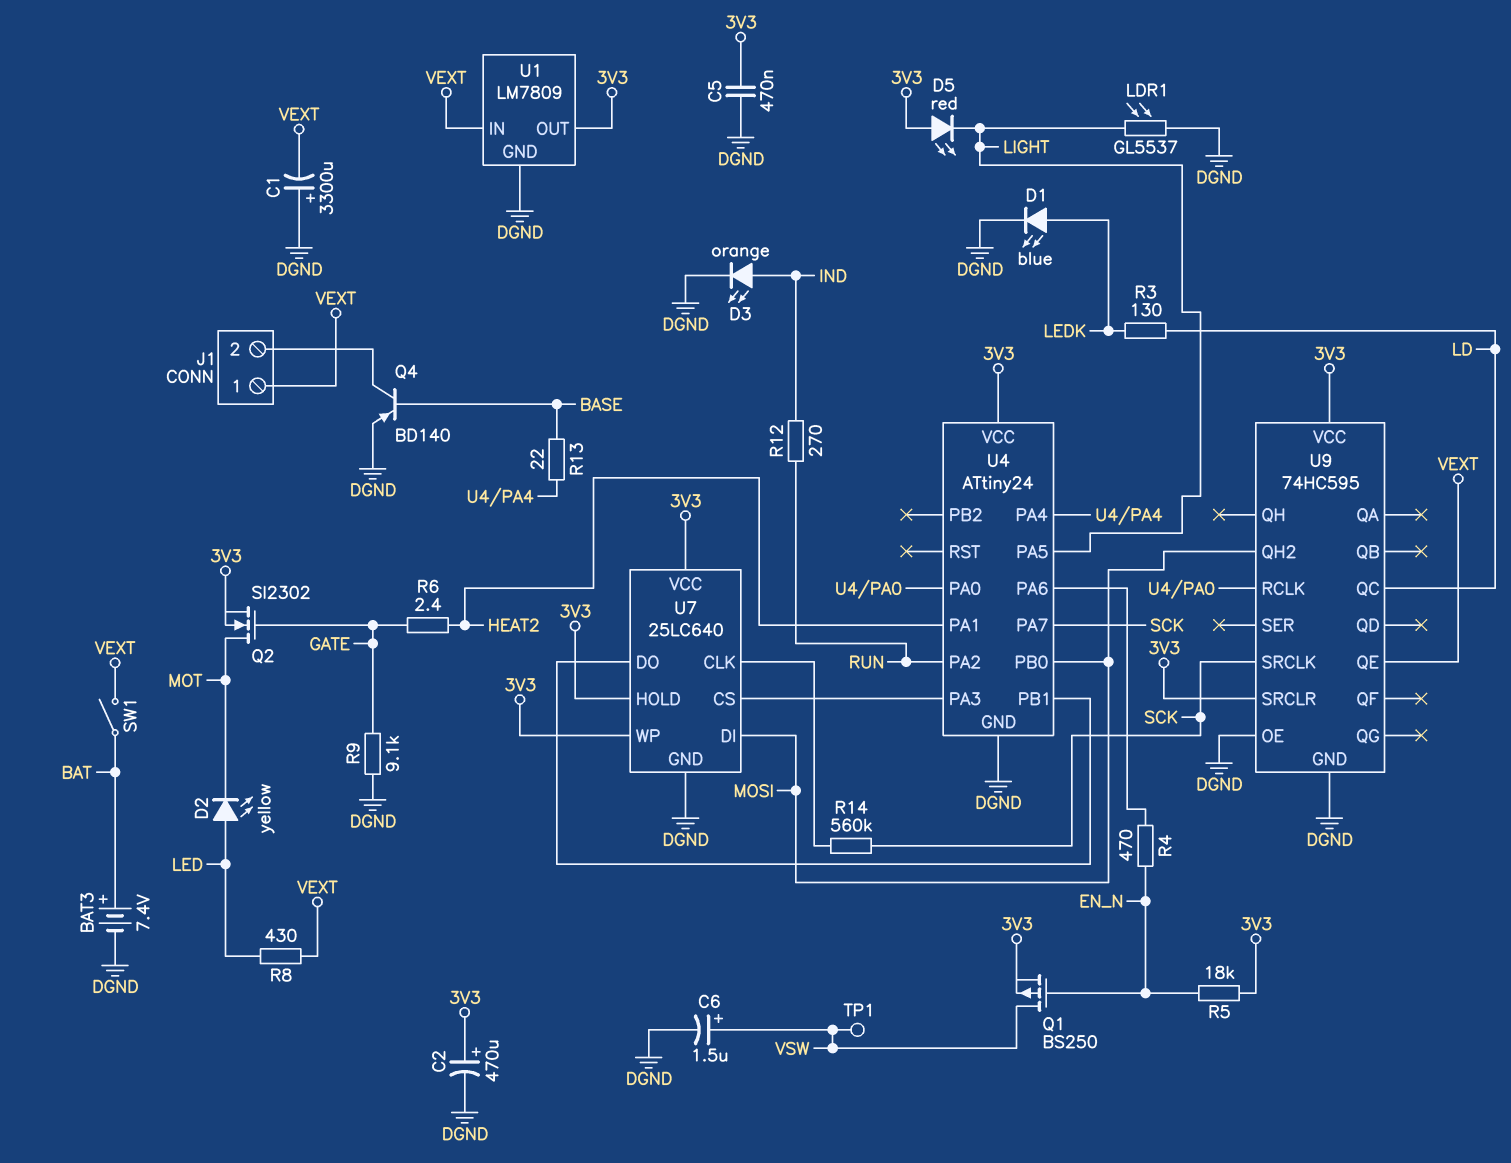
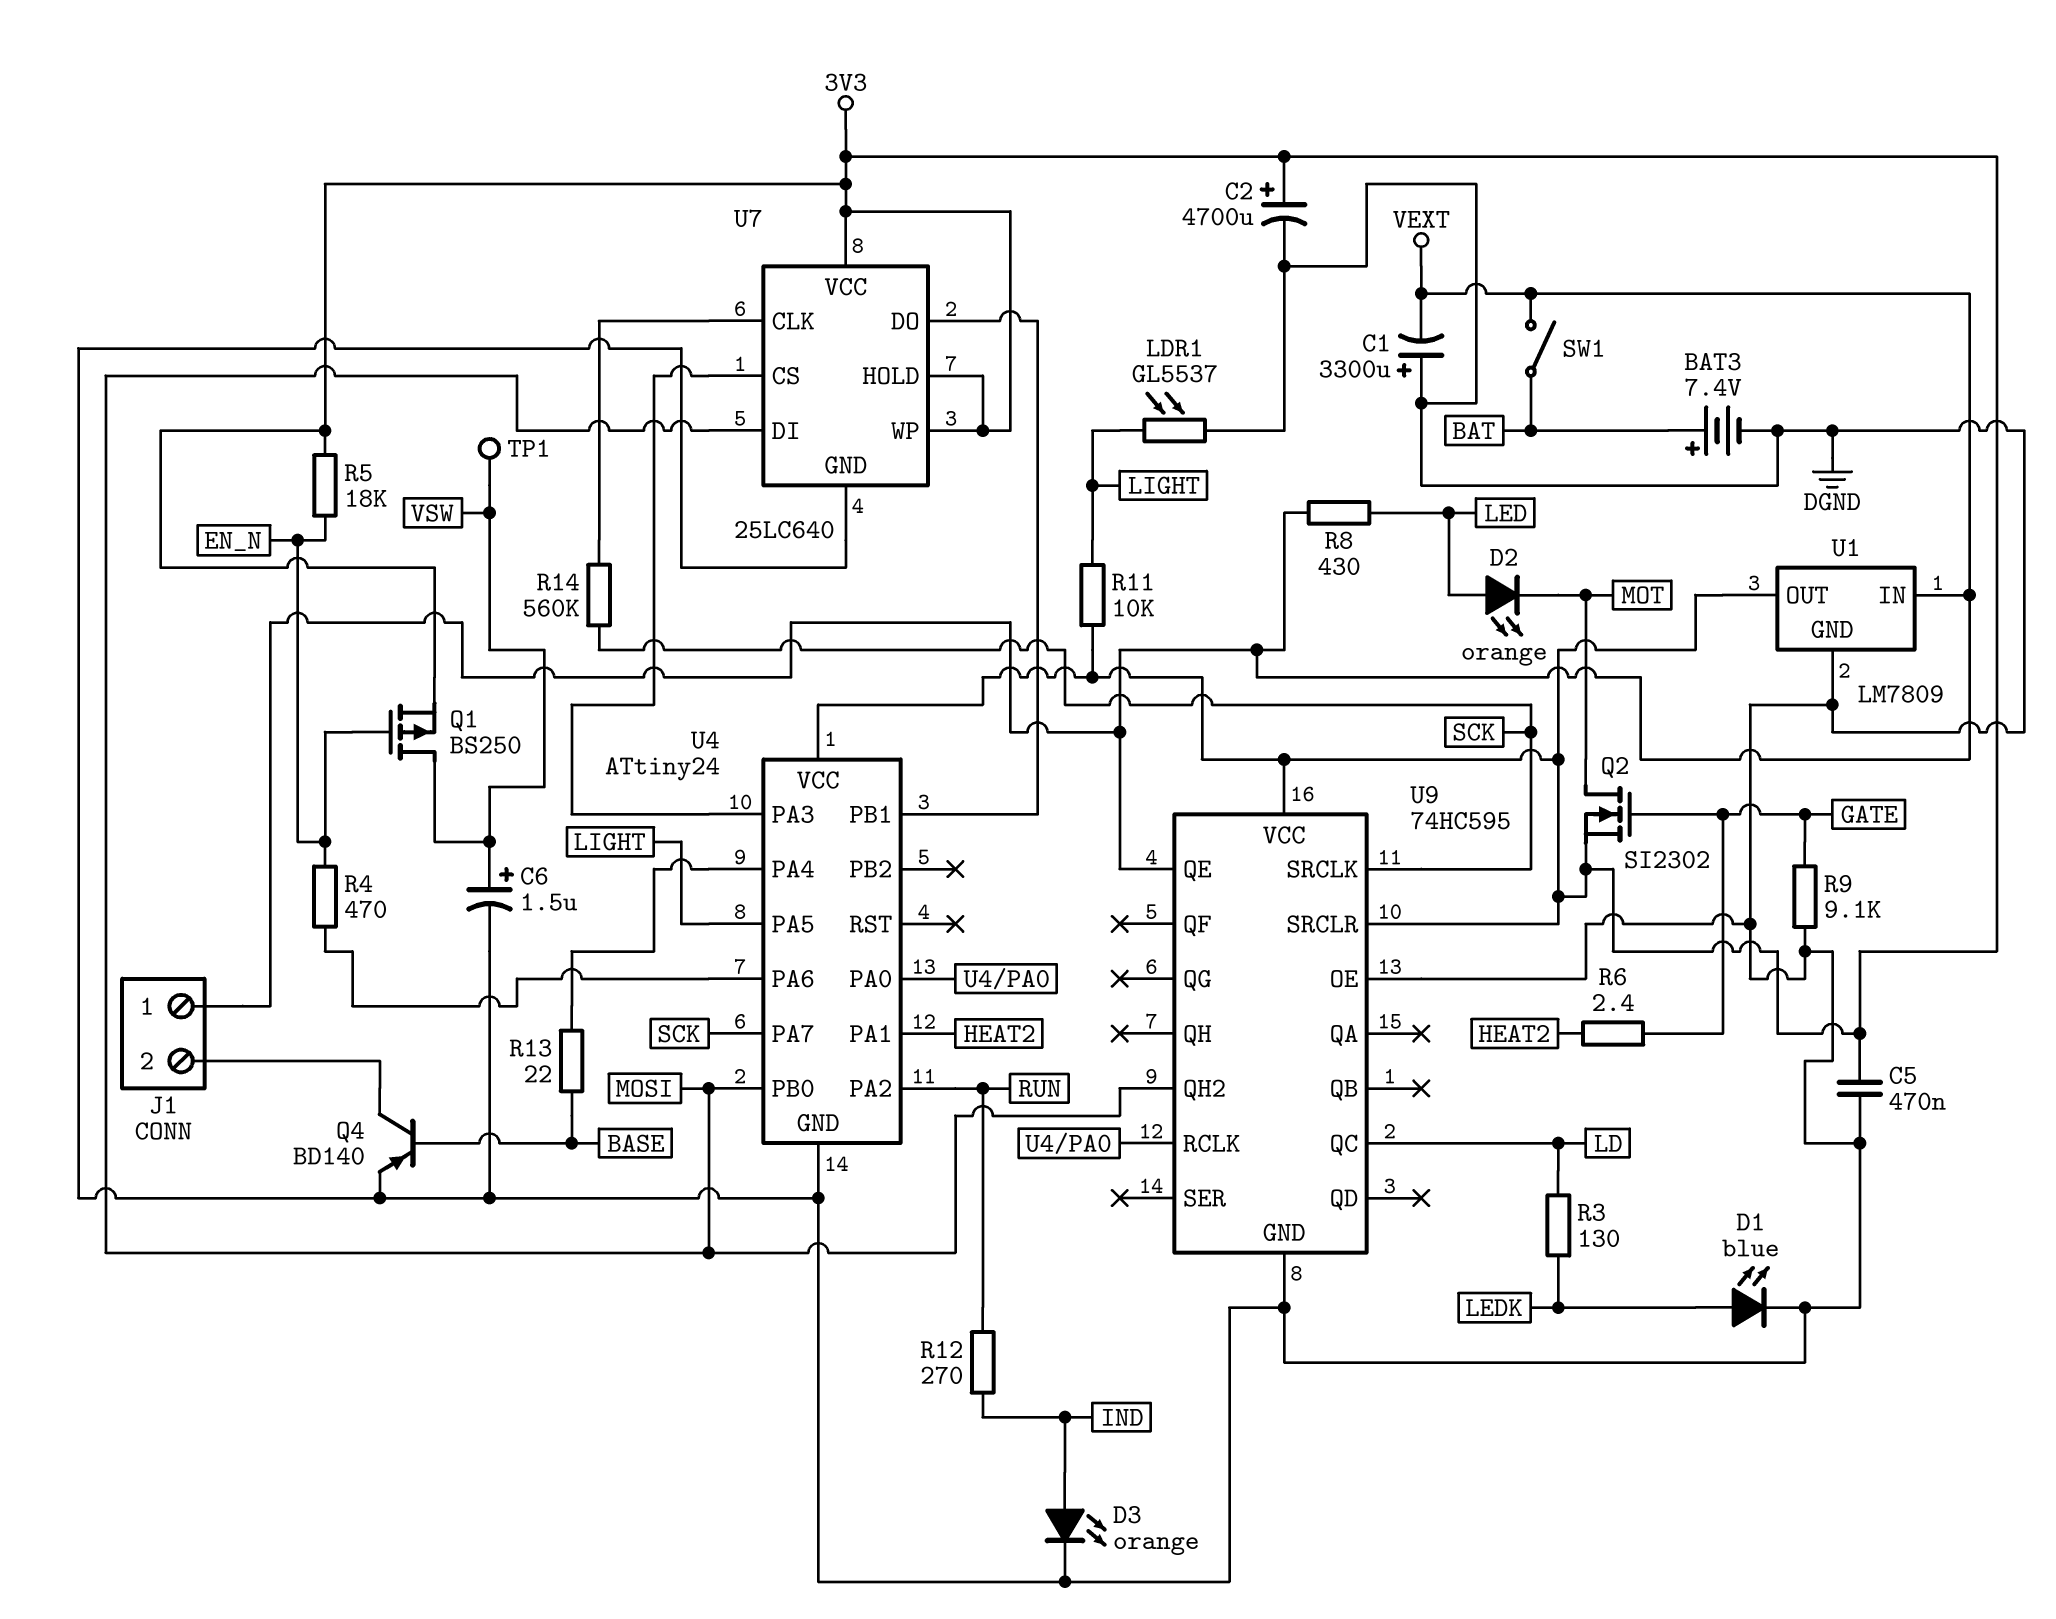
C2: 470uF (plus 3V3, minus DGND) -> 4700uF (plus 3V3, minus DGND)
D2: LED yellow (A LED, K MOT) -> LED orange (A LED, K MOT)
D5: LED red (A 3V3, K LIGHT) -> none
R11: none -> 10k (3V3, LIGHT)

